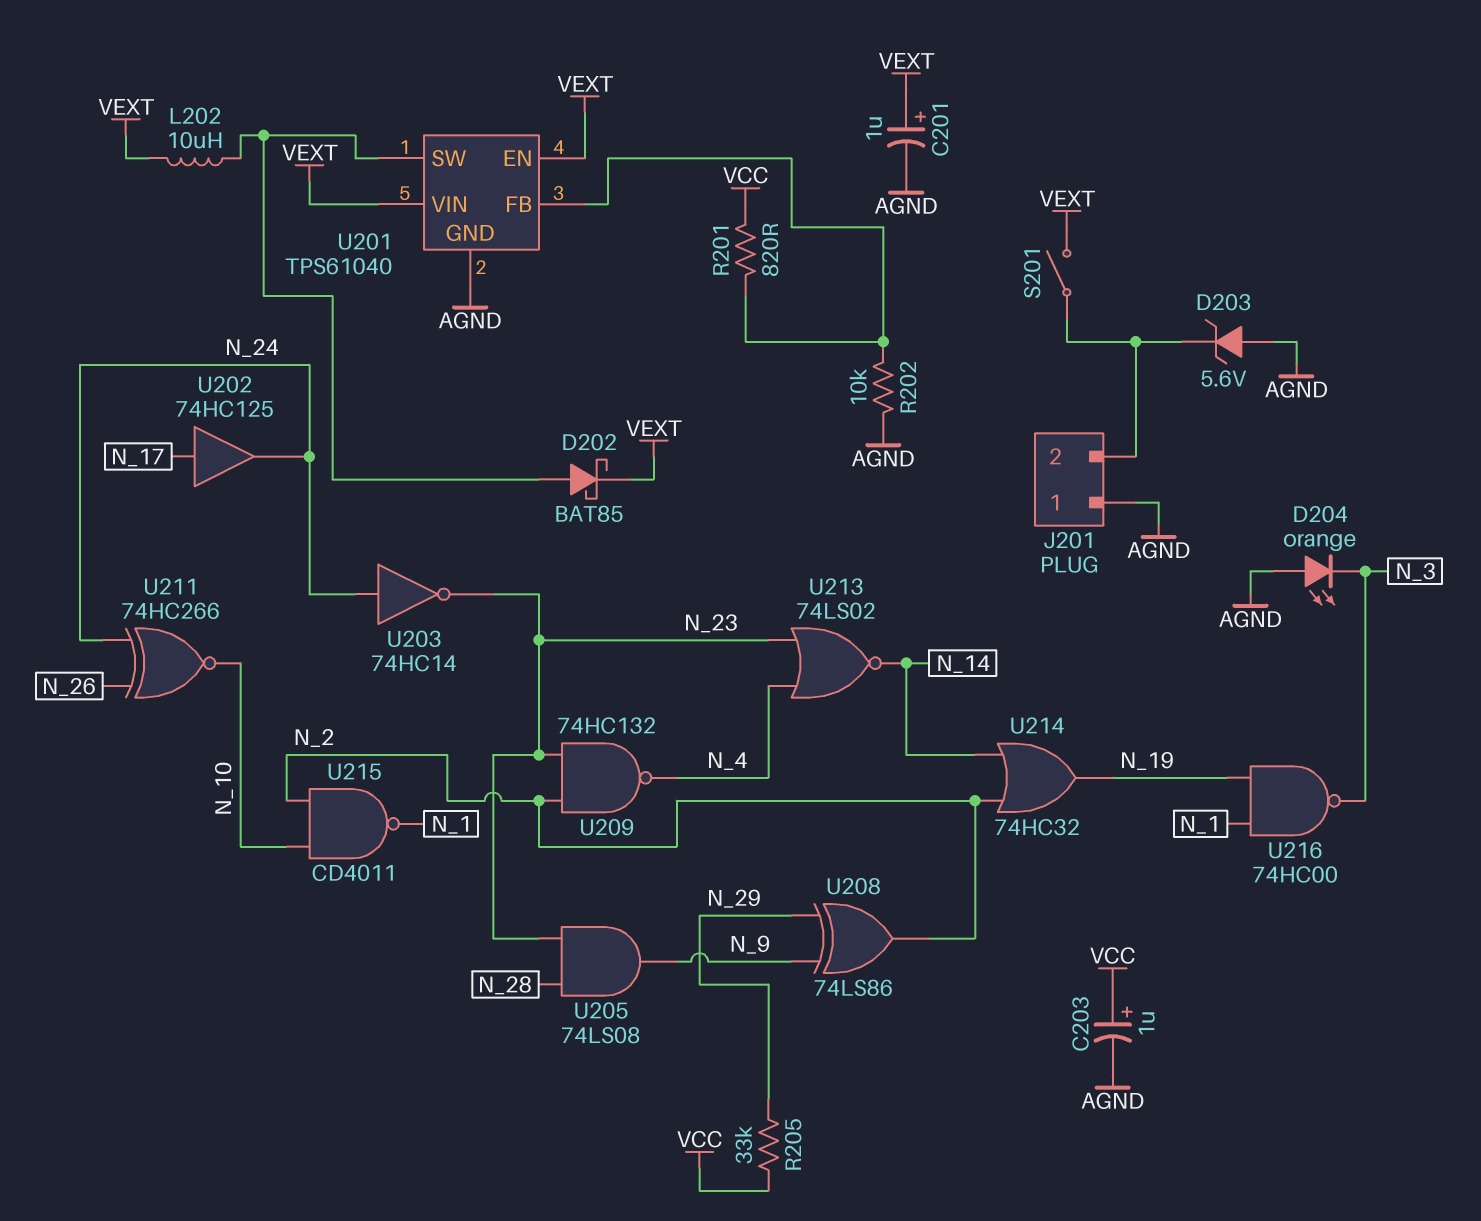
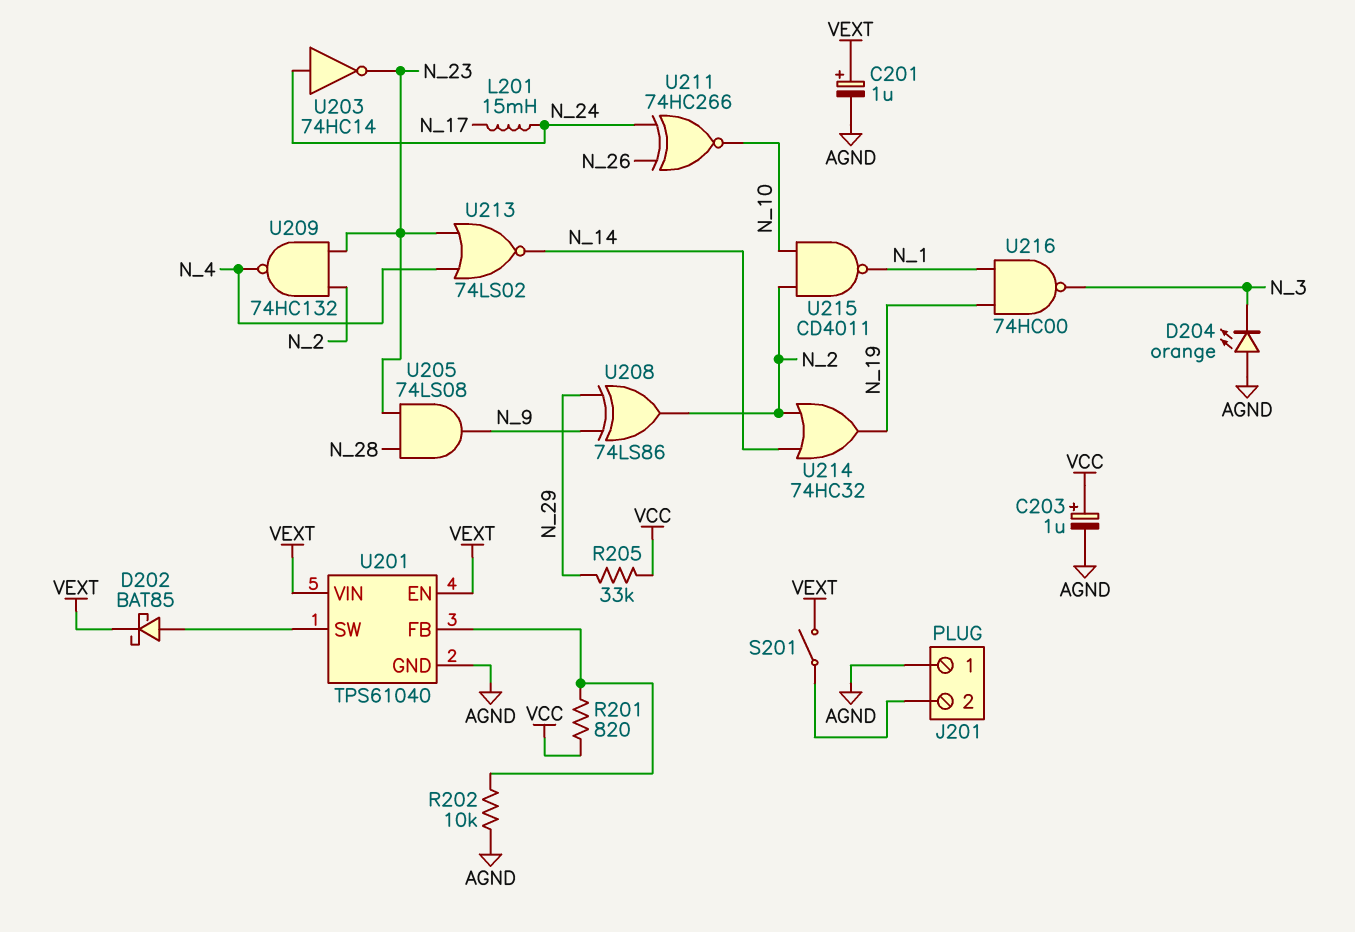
D203: zener 5.6V (A AGND, K J201/2) -> none
L201: none -> 15mH (N_17, N_24)
L202: 10uH (U201/SW, VEXT) -> none
U202: buffer 74HC125 (in N_17, out N_24) -> none

